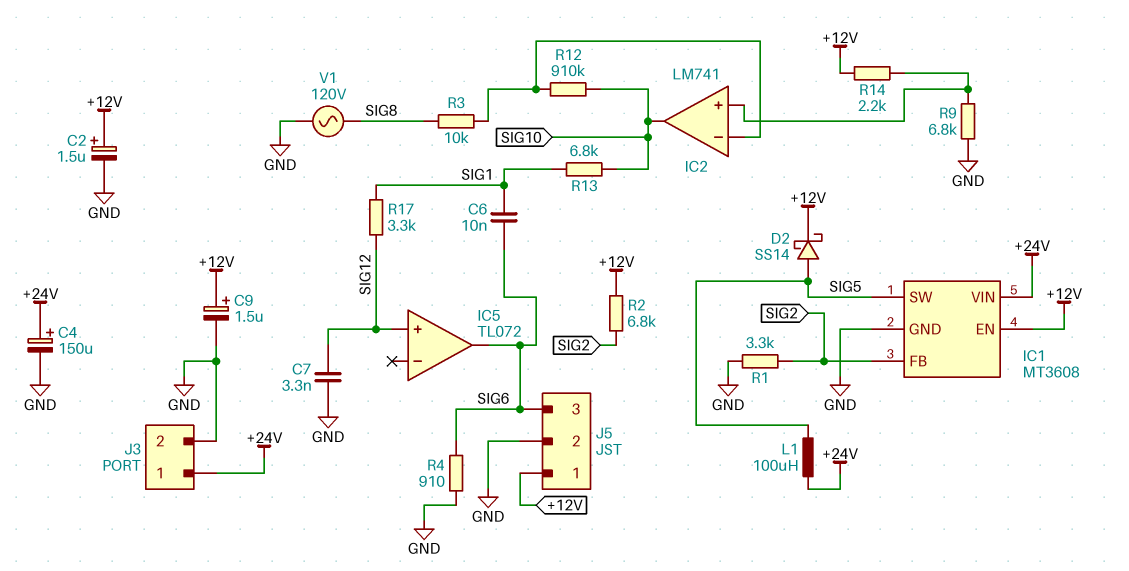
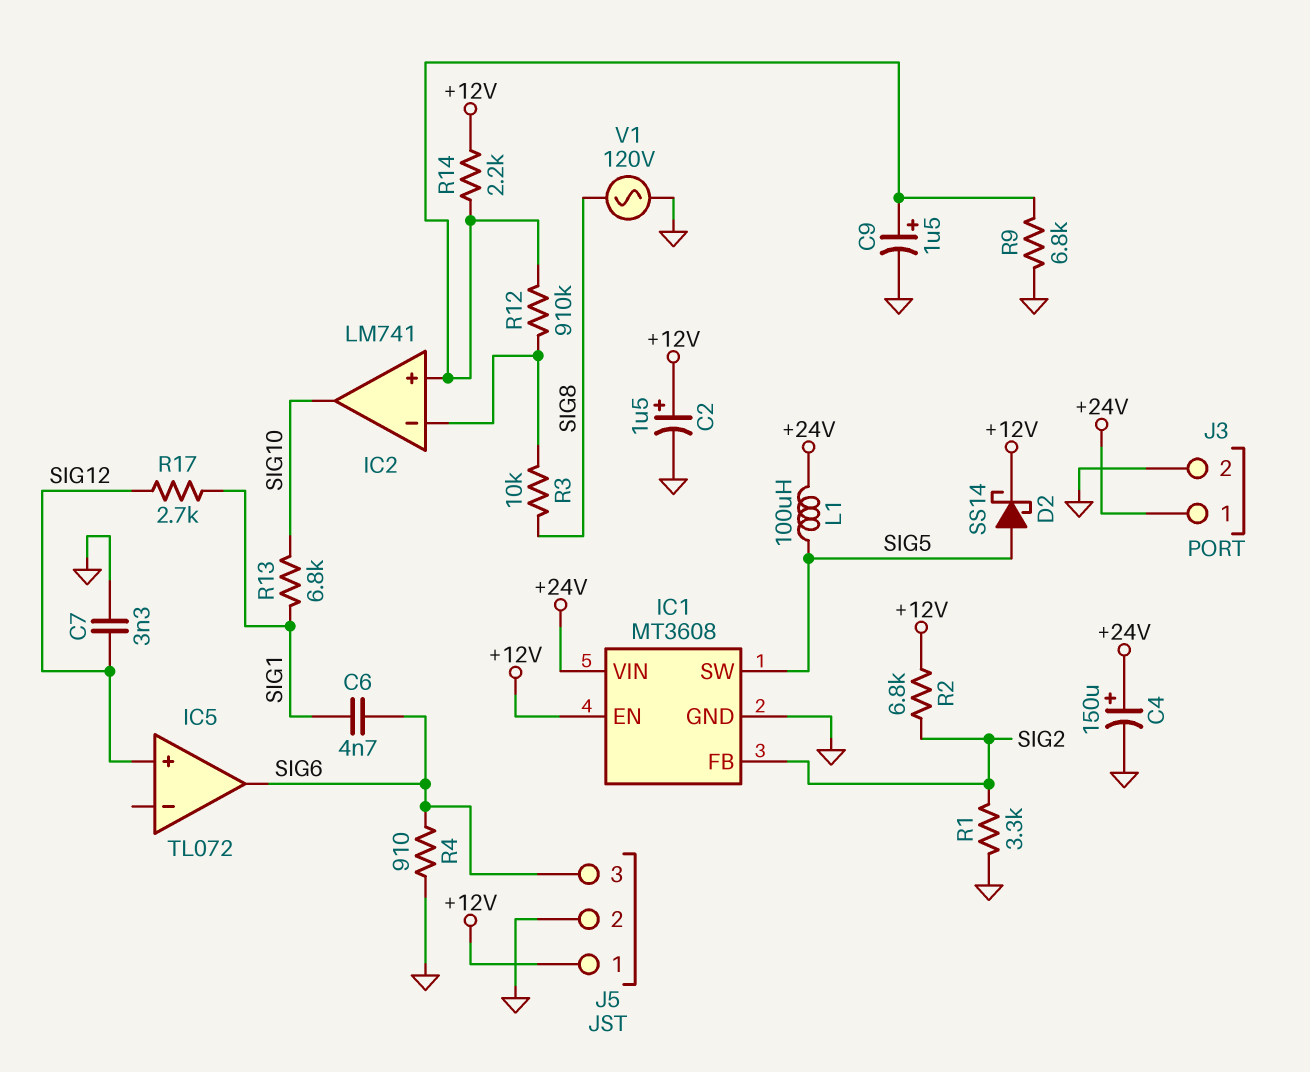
C6: 10nF (SIG1, SIG6) -> 4.7nF (SIG1, SIG6)
C9: 1.5uF (plus +12V, minus GND) -> 1.5uF (plus IC2/in+, minus GND)
R12: 910k (IC2/in-, SIG10) -> 910k (IC2/in+, IC2/in-)
R17: 3.3k (SIG1, SIG12) -> 2.7k (SIG1, SIG12)

